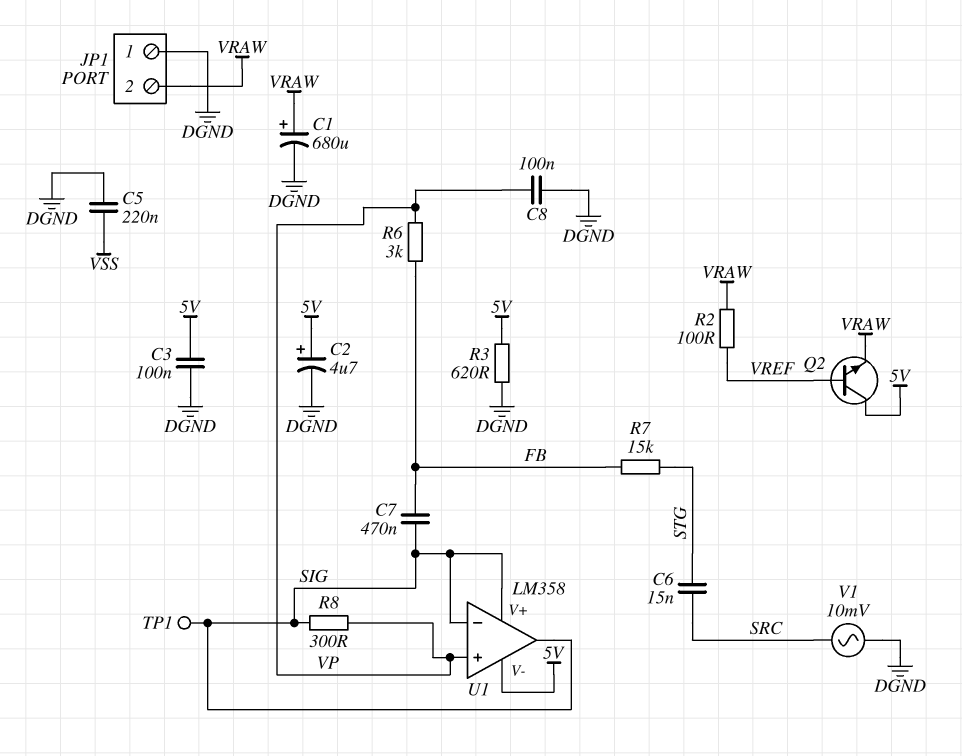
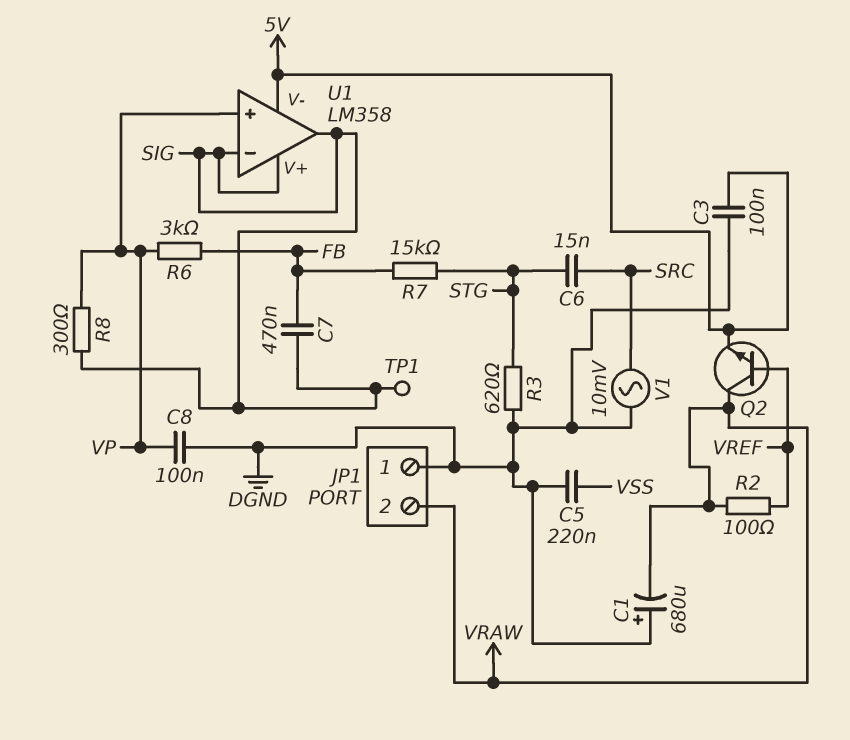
C1: 680uF (plus VRAW, minus DGND) -> 680uF (plus DGND, minus VRAW)
C2: 4.7uF (plus 5V, minus DGND) -> none
Q2: NPN (B VREF, C 5V, E VRAW) -> NPN (B VREF, C VRAW, E 5V)
R3: 620 (5V, DGND) -> 620 (DGND, STG)

